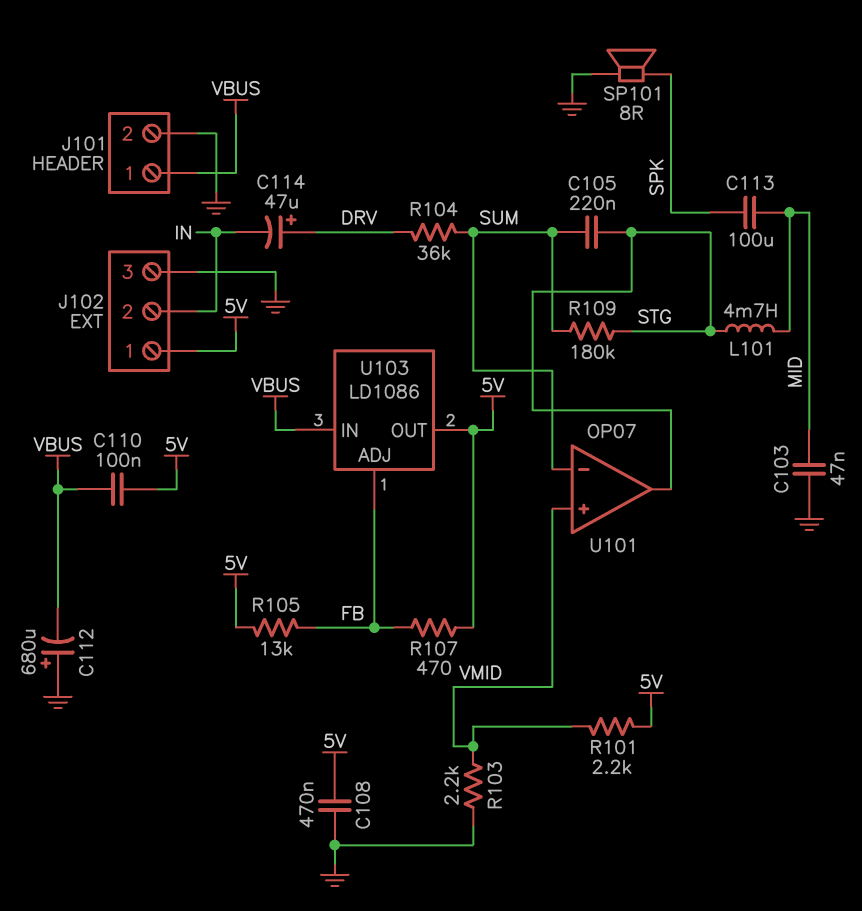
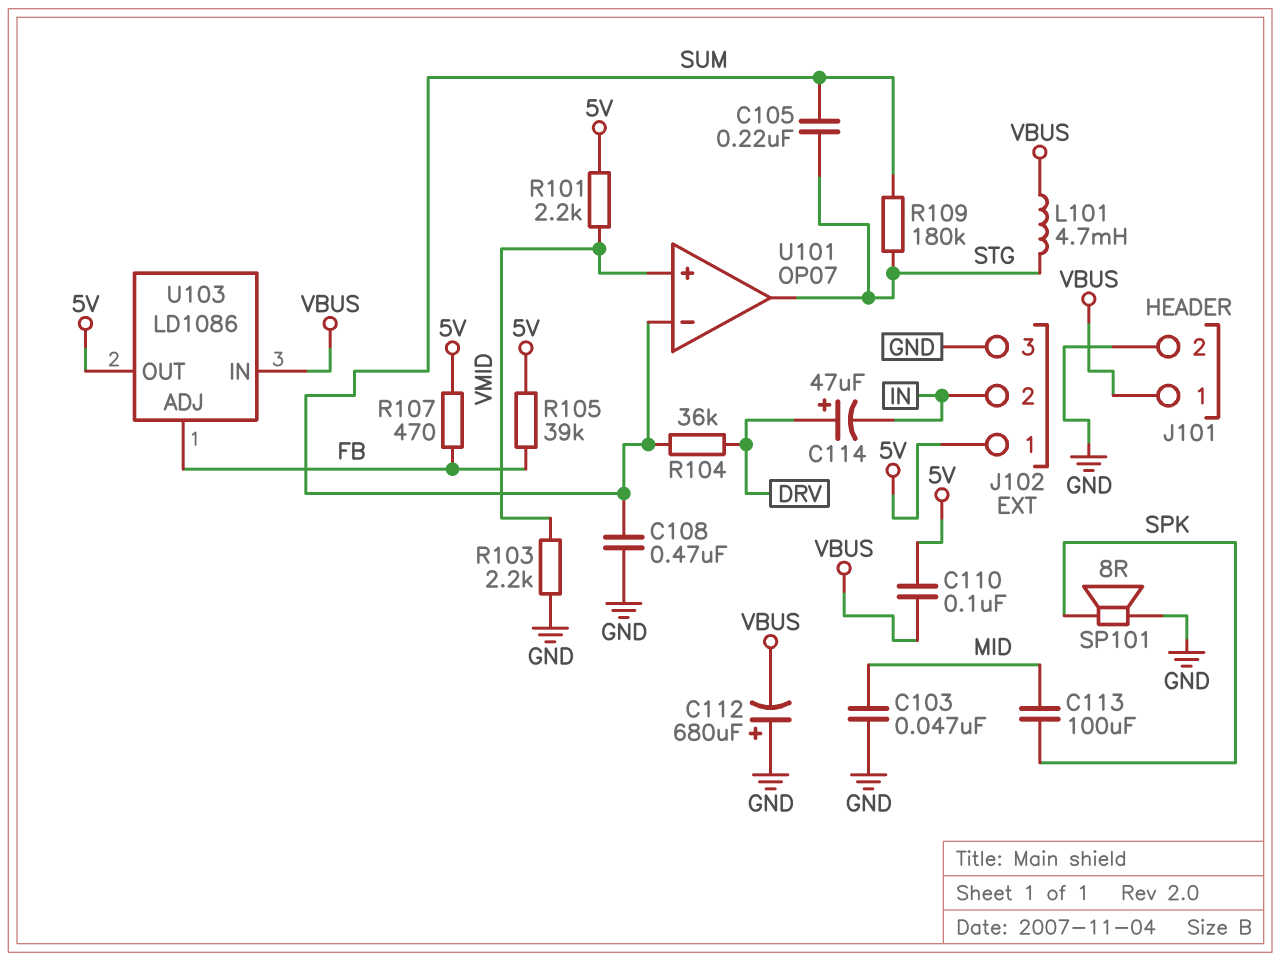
C108: 470nF (5V, GND) -> 470nF (GND, SUM)
L101: 4.7mH (MID, STG) -> 4.7mH (STG, VBUS)
R105: 13k (5V, FB) -> 39k (5V, FB)

